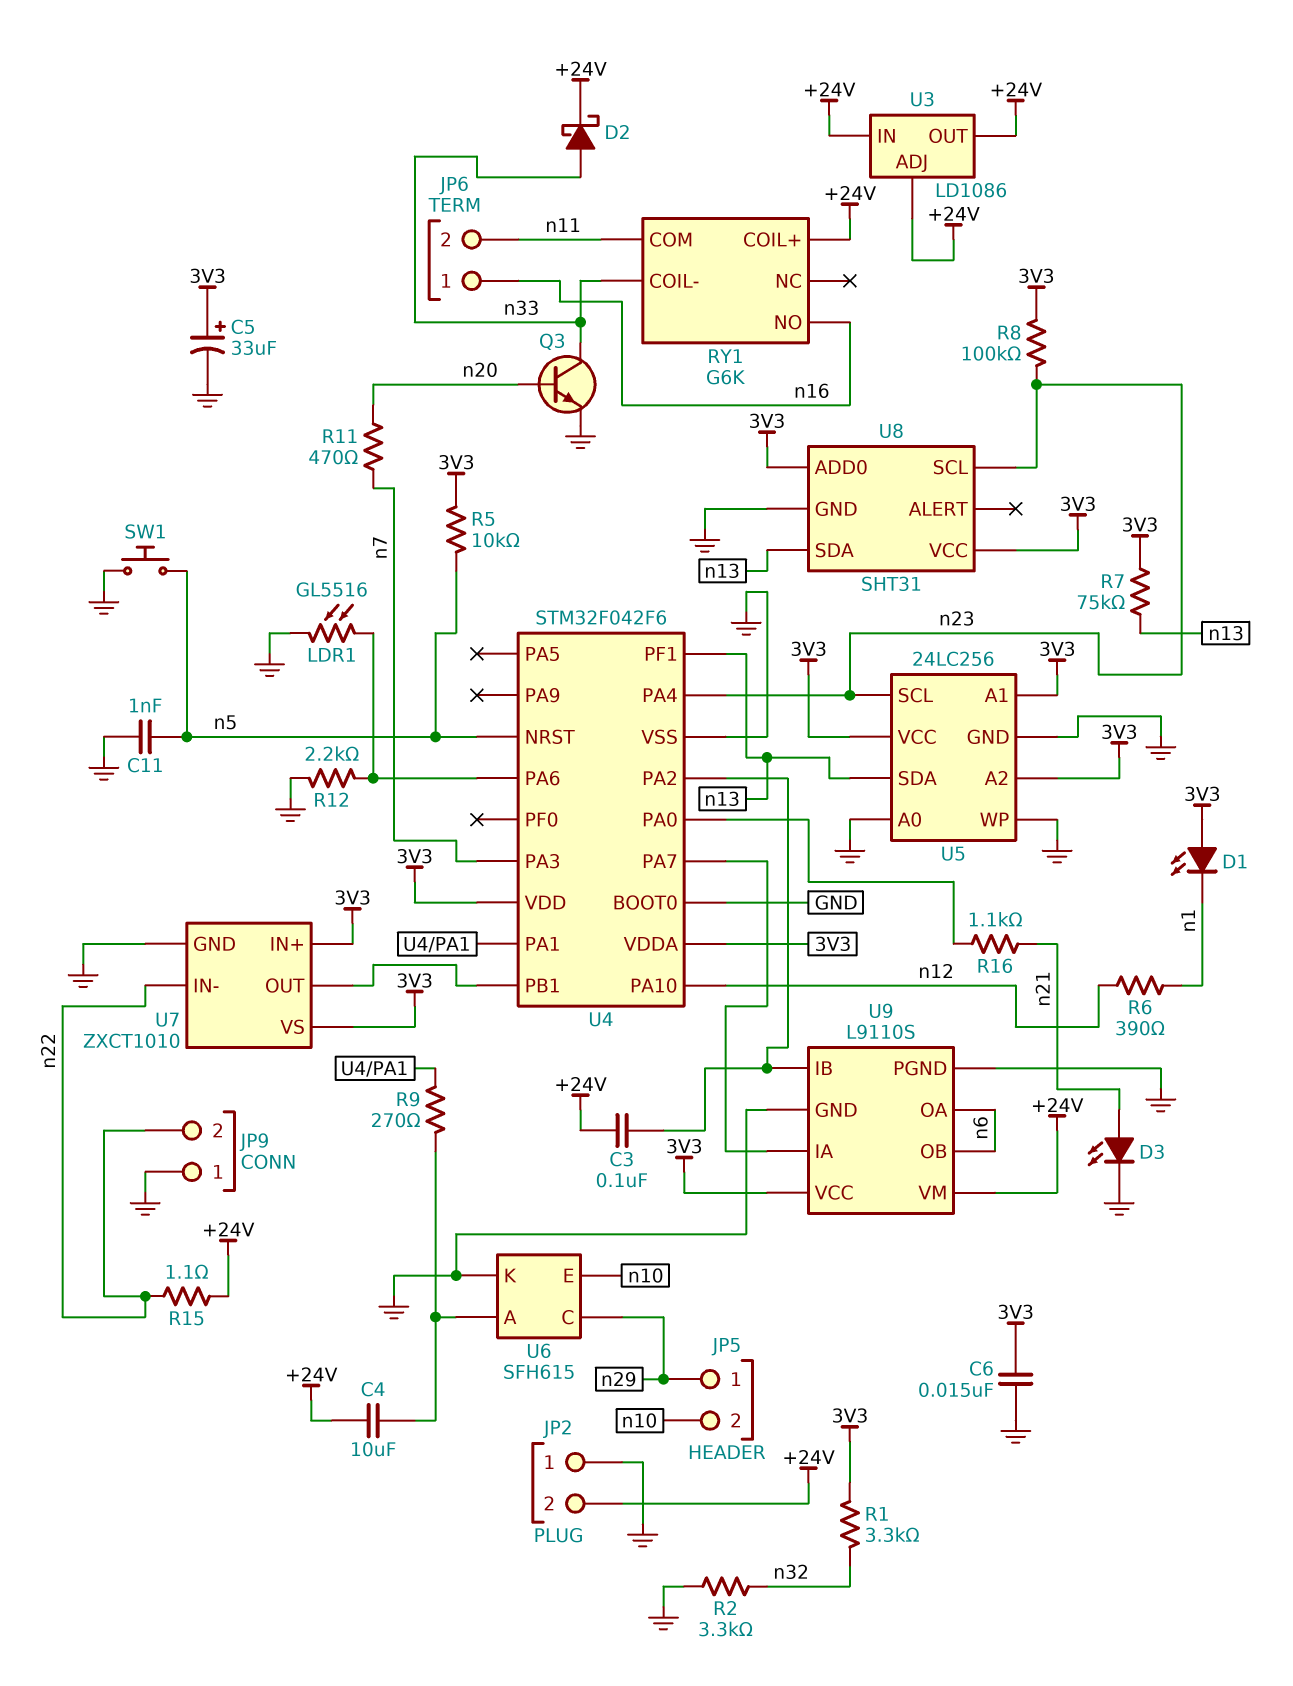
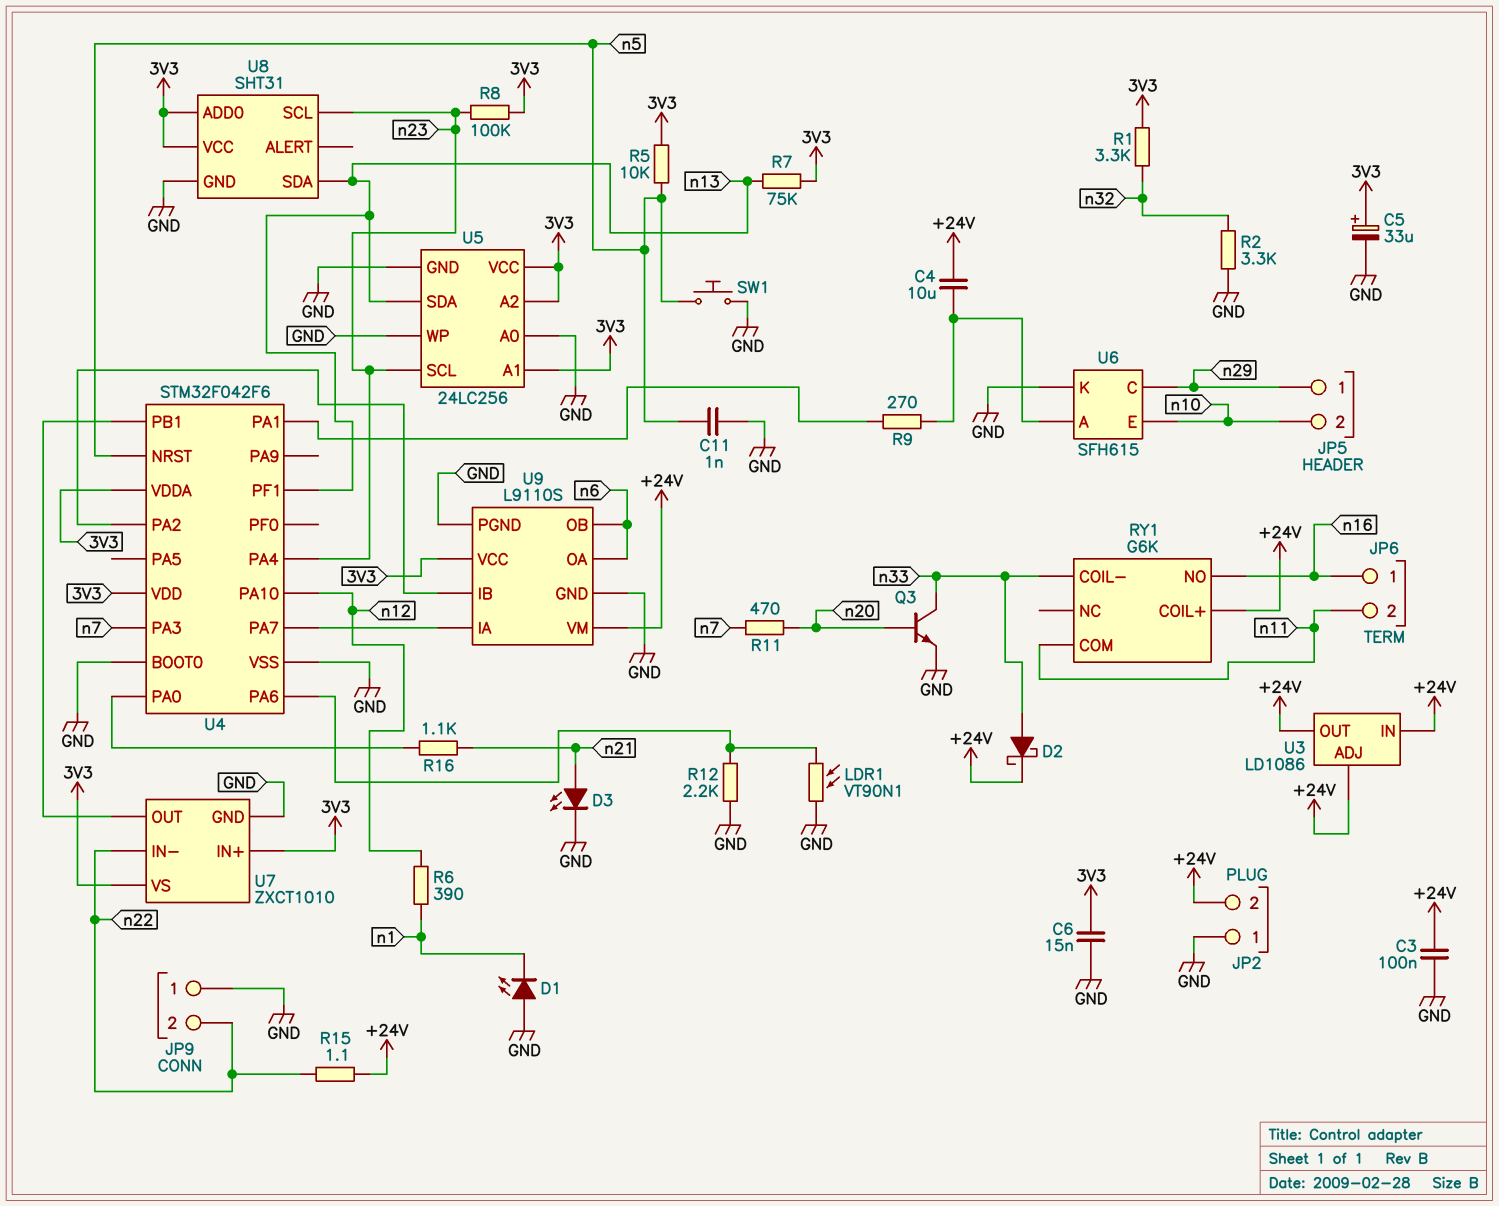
C3: 100nF (+24V, U4/PA2) -> 100nF (+24V, GND)
D1: LED (A 3V3, K n1) -> LED (A GND, K n1)
LDR1: GL5516 (GND, U4/PA6) -> VT90N1 (GND, U4/PA6)

